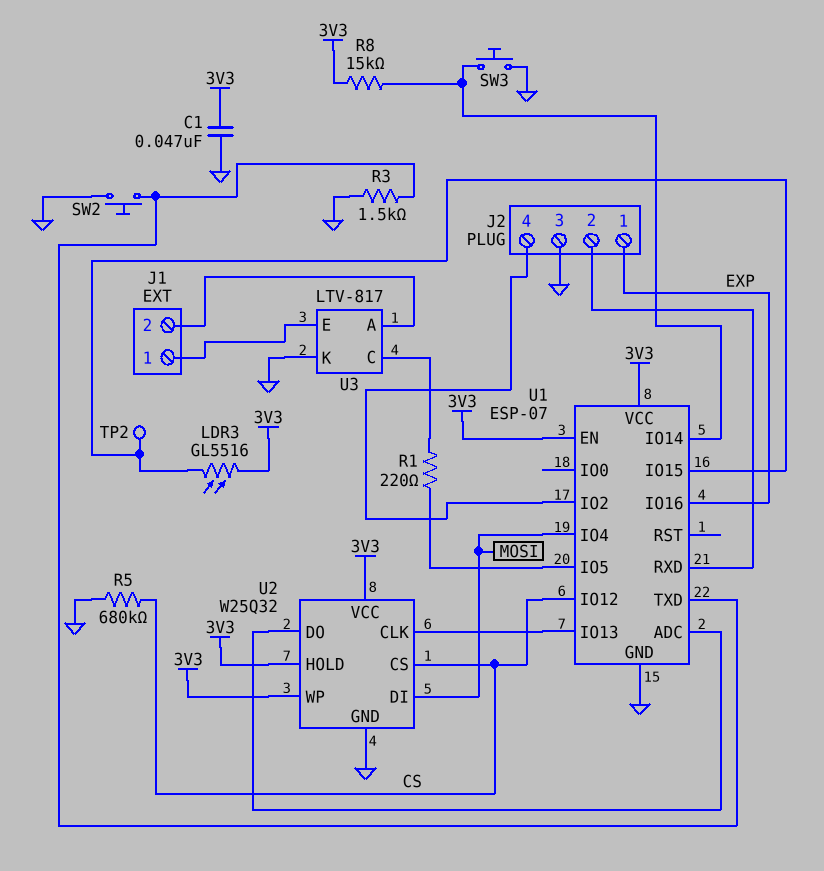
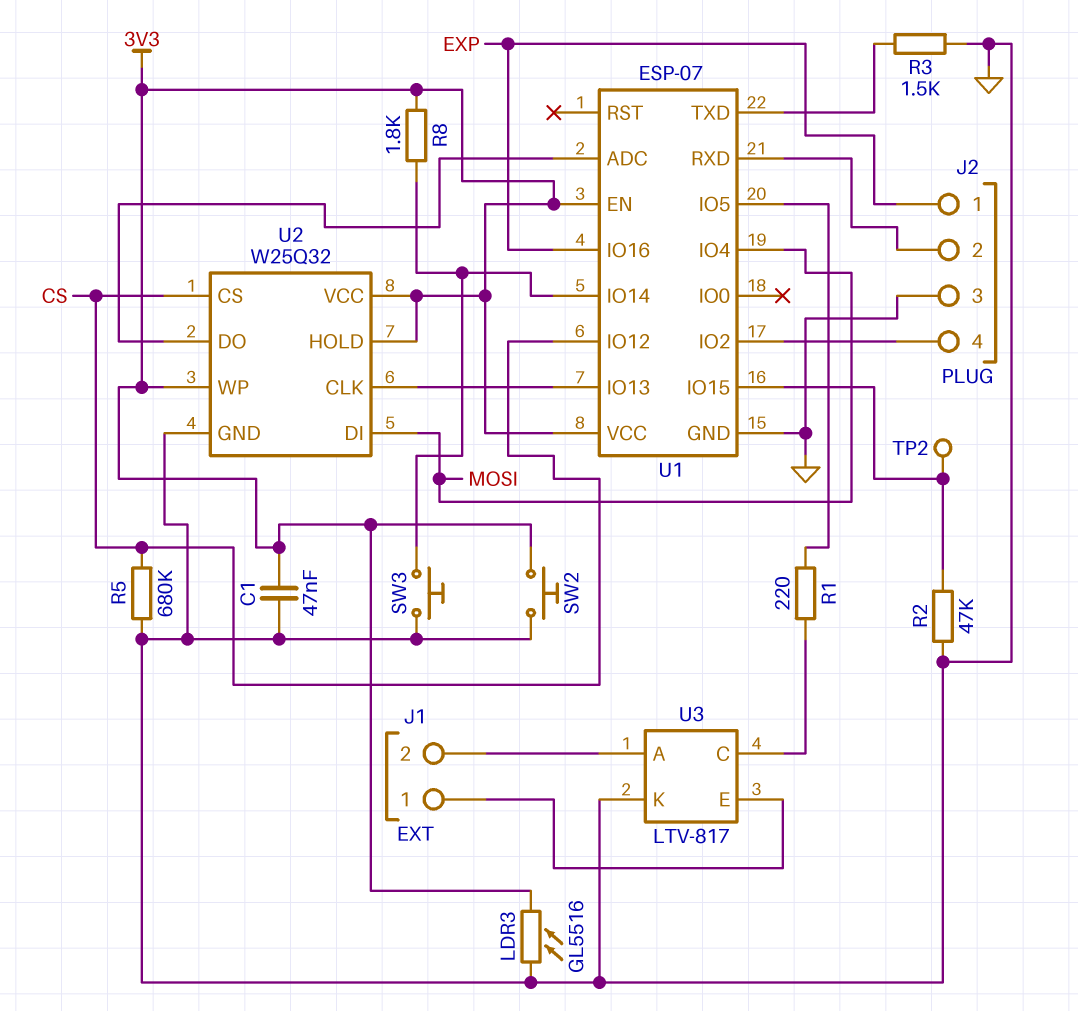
LDR3: GL5516 (3V3, U1/IO15) -> GL5516 (3V3, GND)
R2: none -> 47k (GND, U1/IO15)
R8: 15k (3V3, U1/IO14) -> 1.8k (3V3, U1/IO14)
SW2: button (GND, U1/TXD) -> button (3V3, GND)

